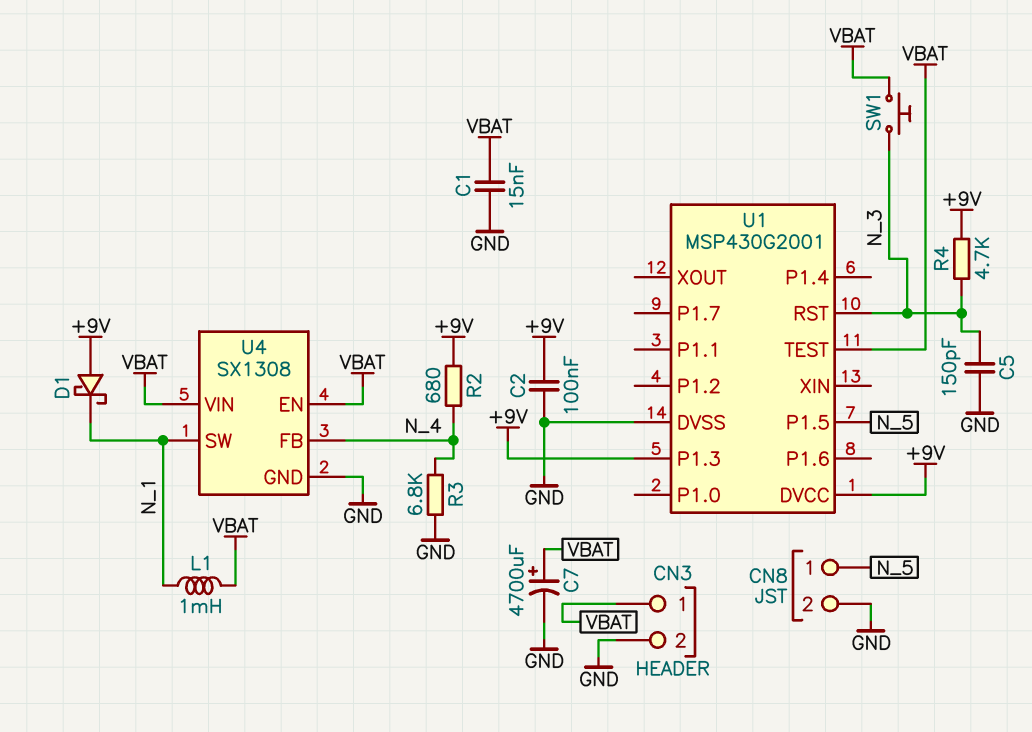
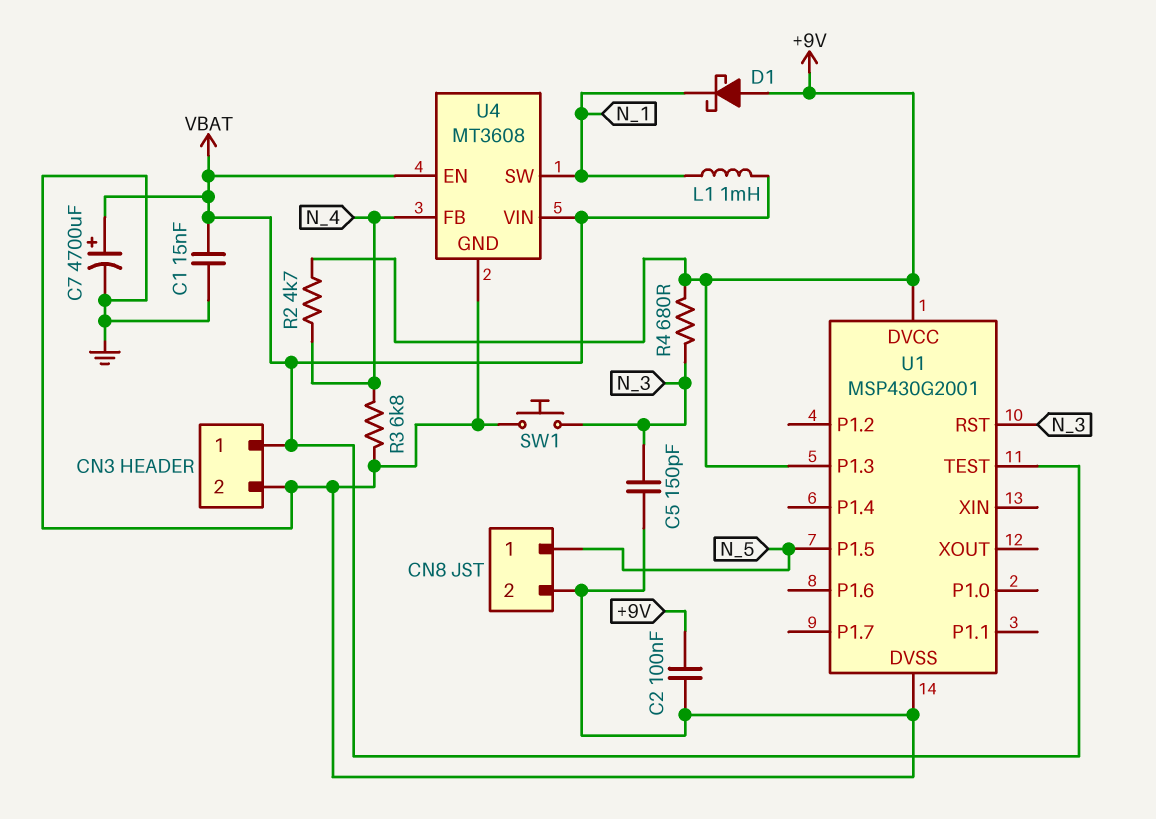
R2: 680 (+9V, N_4) -> 4.7k (+9V, N_4)
R4: 4.7k (+9V, N_3) -> 680 (+9V, N_3)
SW1: button (N_3, VBAT) -> button (GND, N_3)
U4: SX1308 -> MT3608

